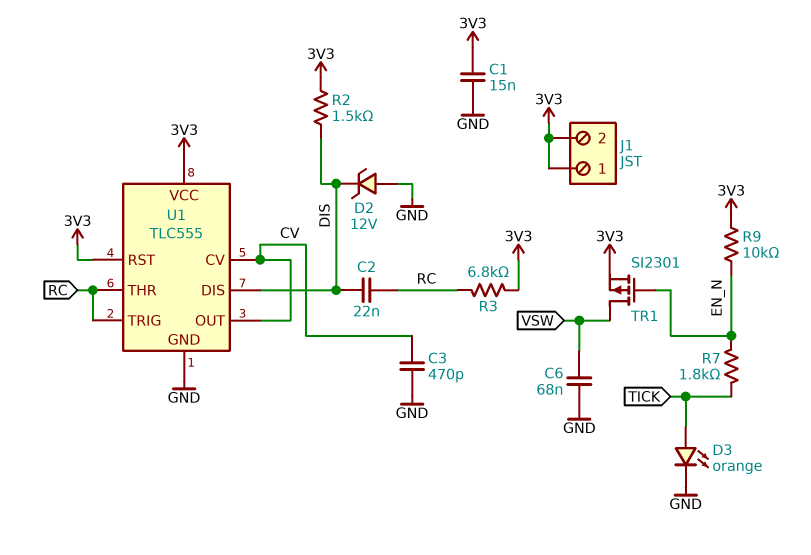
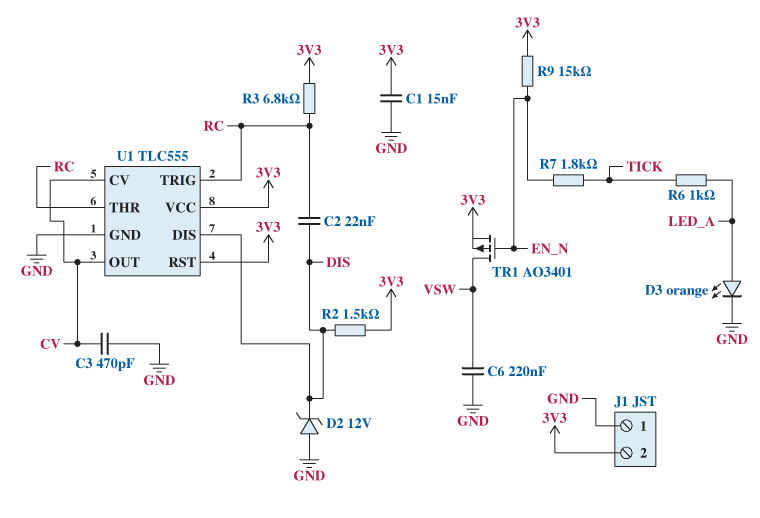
C6: 68nF (GND, VSW) -> 220nF (GND, VSW)
D3: LED orange (A TICK, K GND) -> LED orange (A LED_A, K GND)
J1 pin 1: 3V3 -> GND
R6: none -> 1k (LED_A, TICK)
R9: 10k (3V3, EN_N) -> 15k (3V3, EN_N)
TR1: PMOS SI2301 (G EN_N, D VSW, S 3V3) -> PMOS AO3401 (G EN_N, D VSW, S 3V3)

